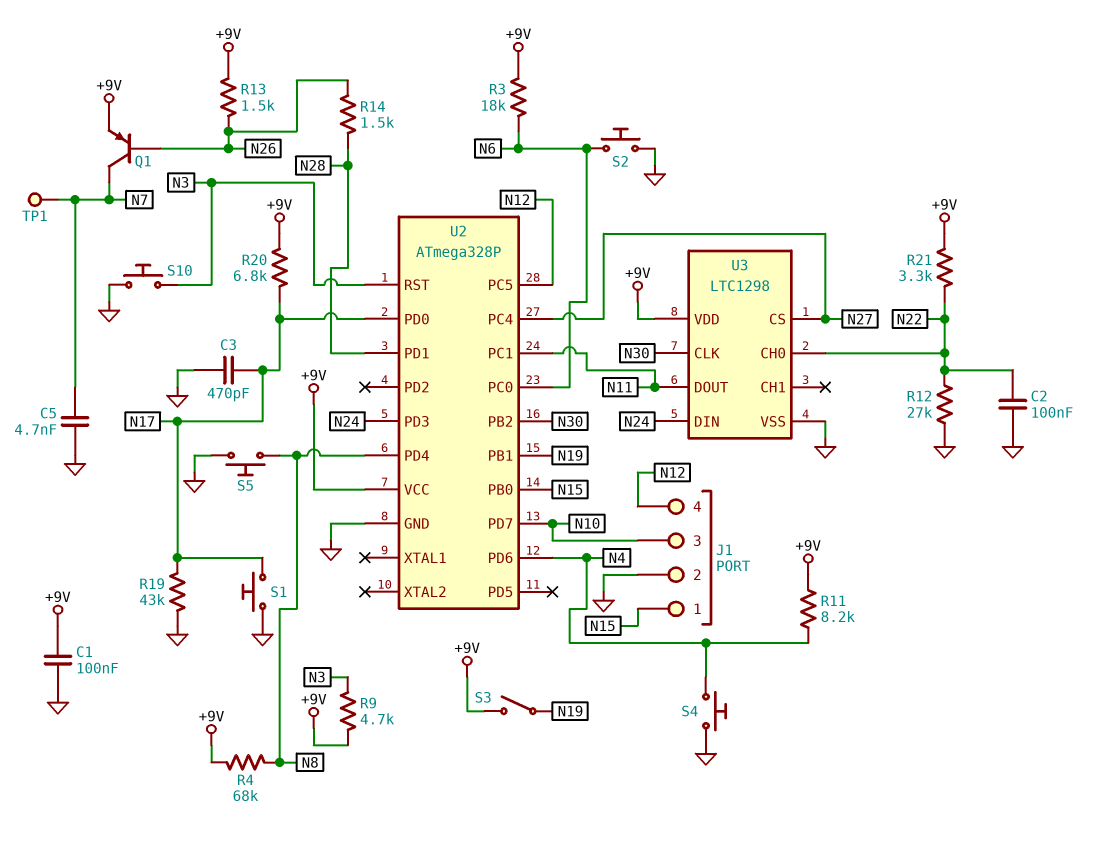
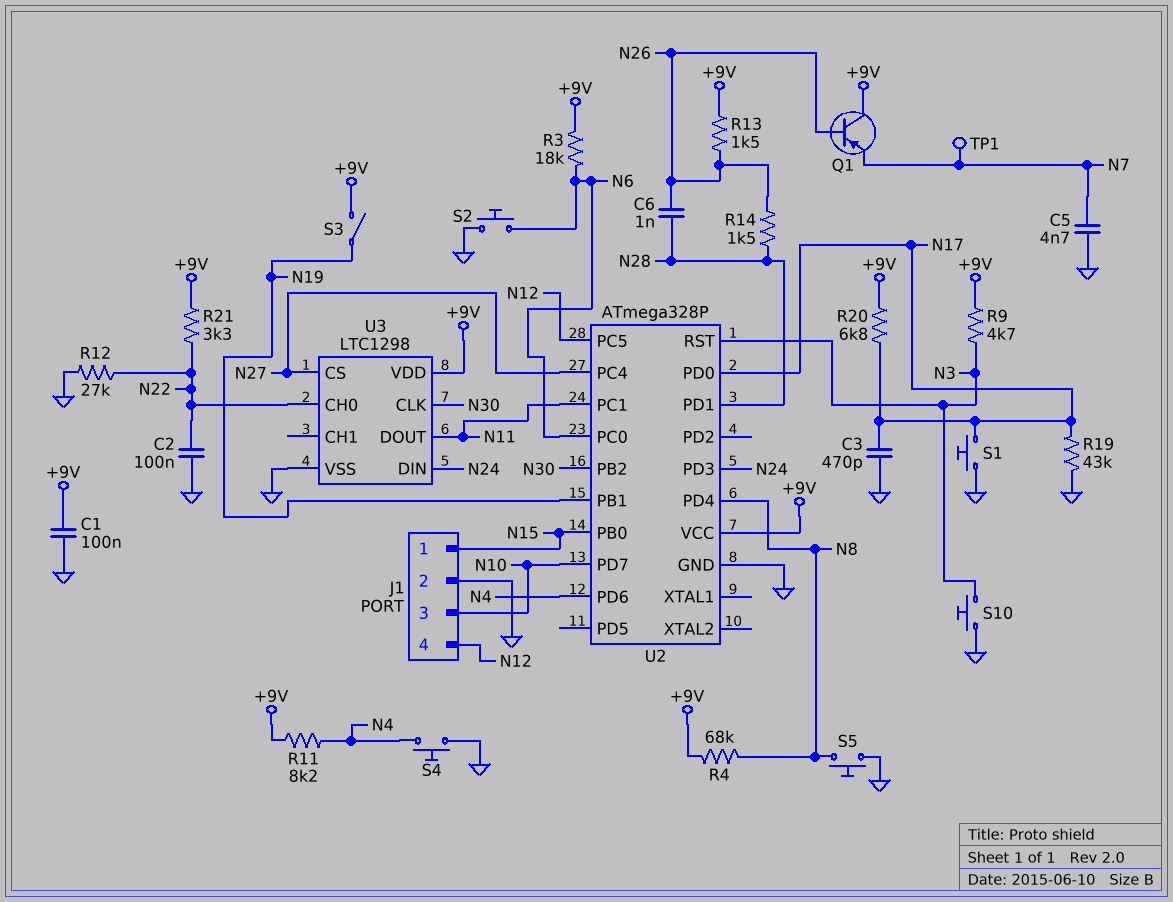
C6: none -> 1nF (N26, N28)
Q1: PNP (B N26, C N7, E +9V) -> PNP (B N26, C +9V, E N7)

